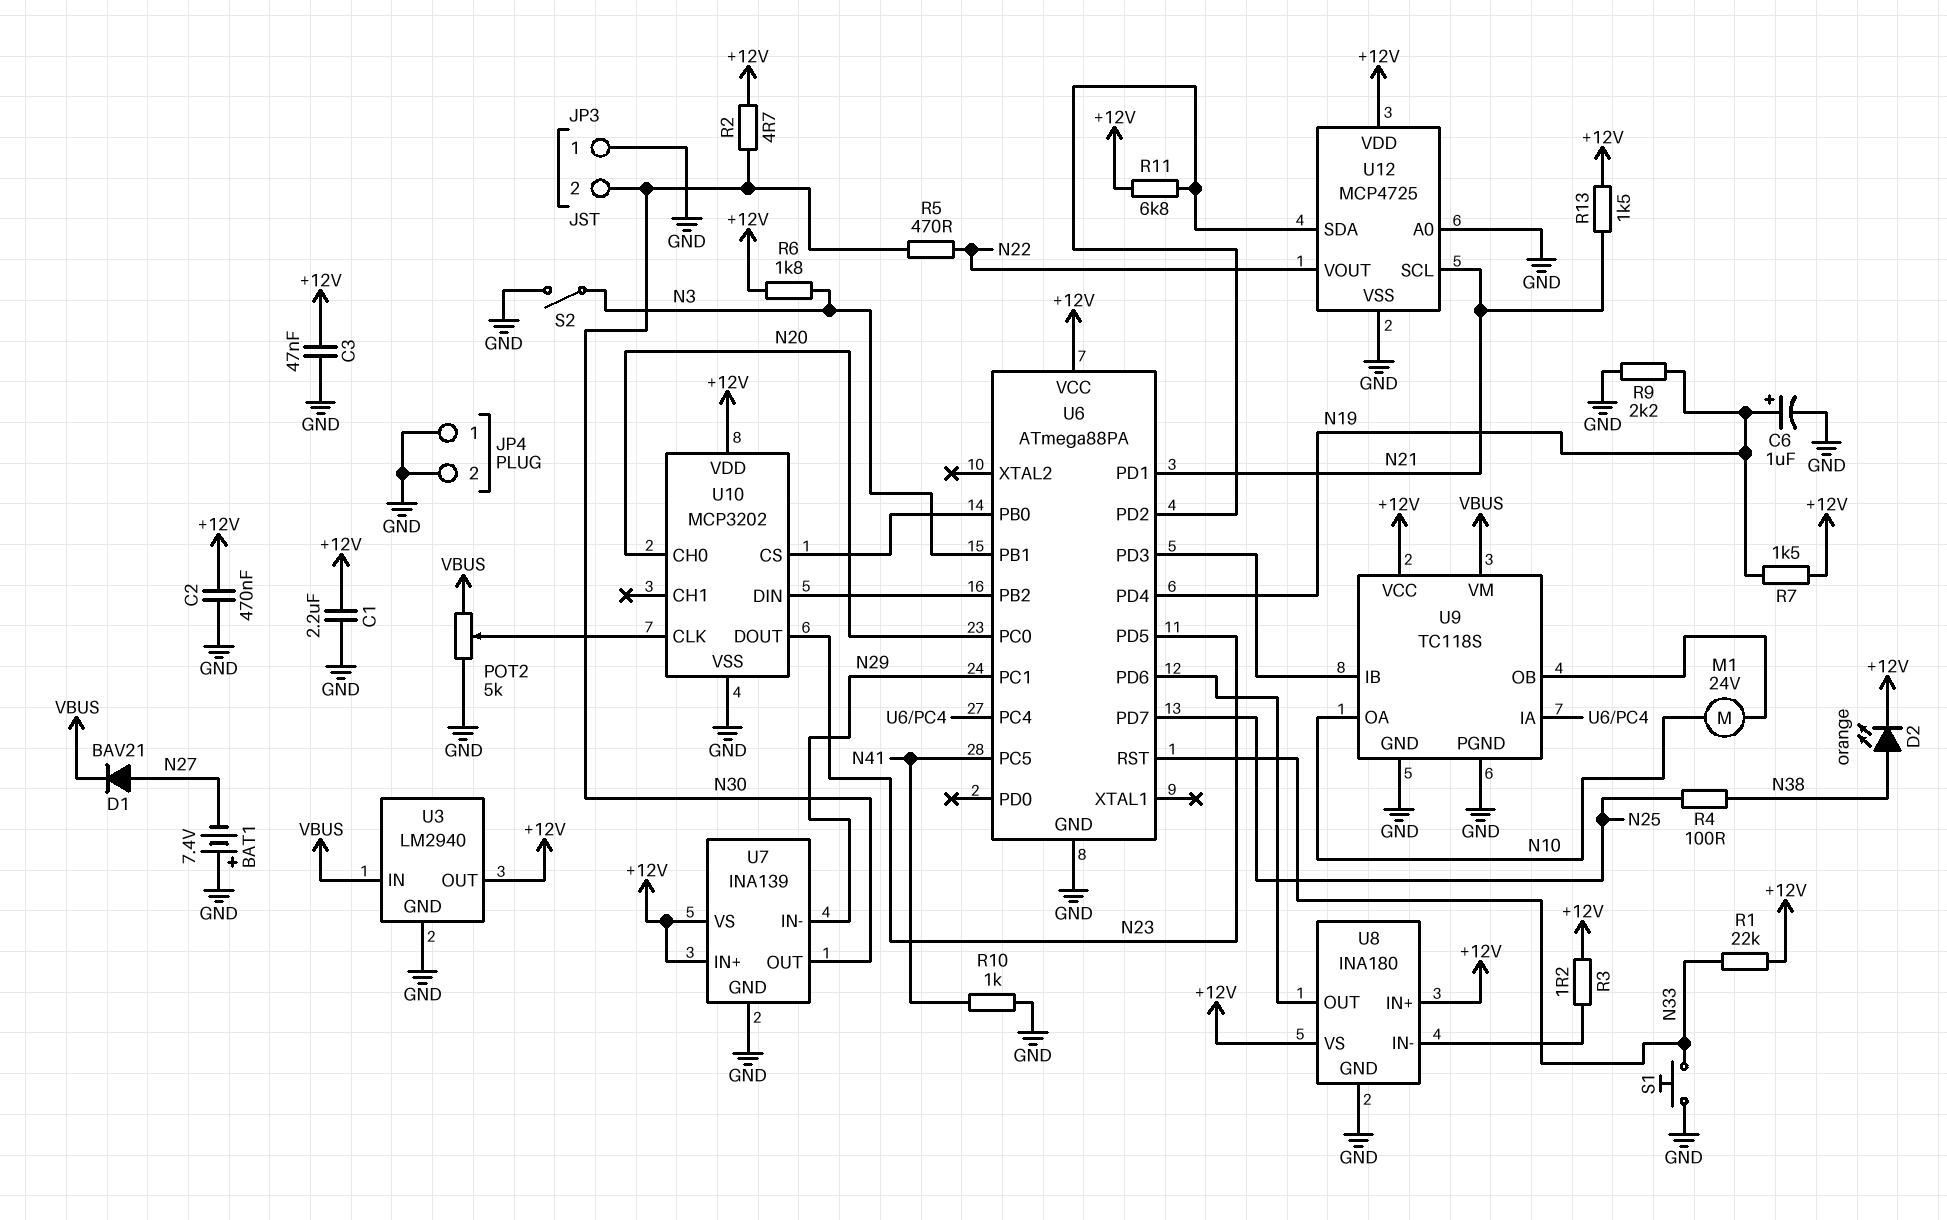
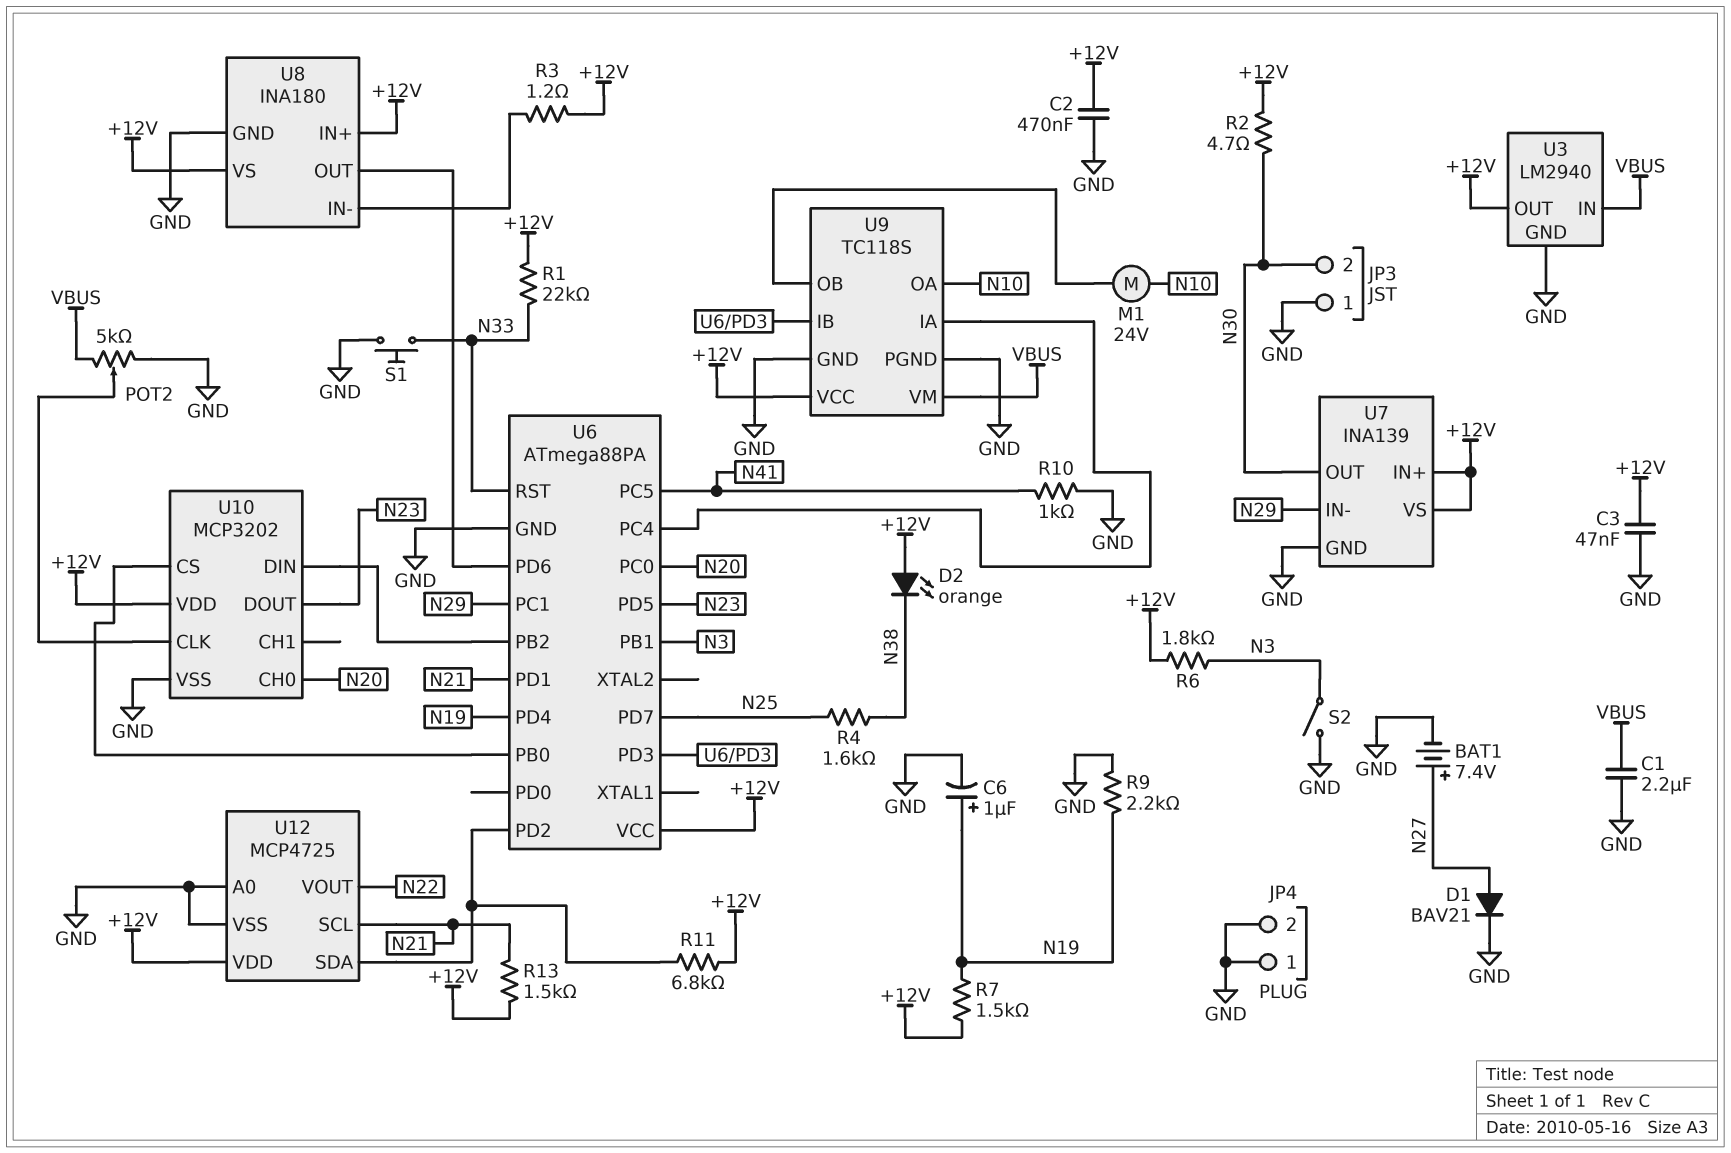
BAT1: 7.4V (plus GND, minus N27) -> 7.4V (plus N27, minus GND)
C1: 2.2uF (+12V, GND) -> 2.2uF (GND, VBUS)
D1: diode BAV21 (A N27, K VBUS) -> diode BAV21 (A N27, K GND)
D2: LED orange (A N38, K +12V) -> LED orange (A +12V, K N38)
R4: 100 (N25, N38) -> 1.6k (N25, N38)
R5: 470 (N22, N30) -> none

